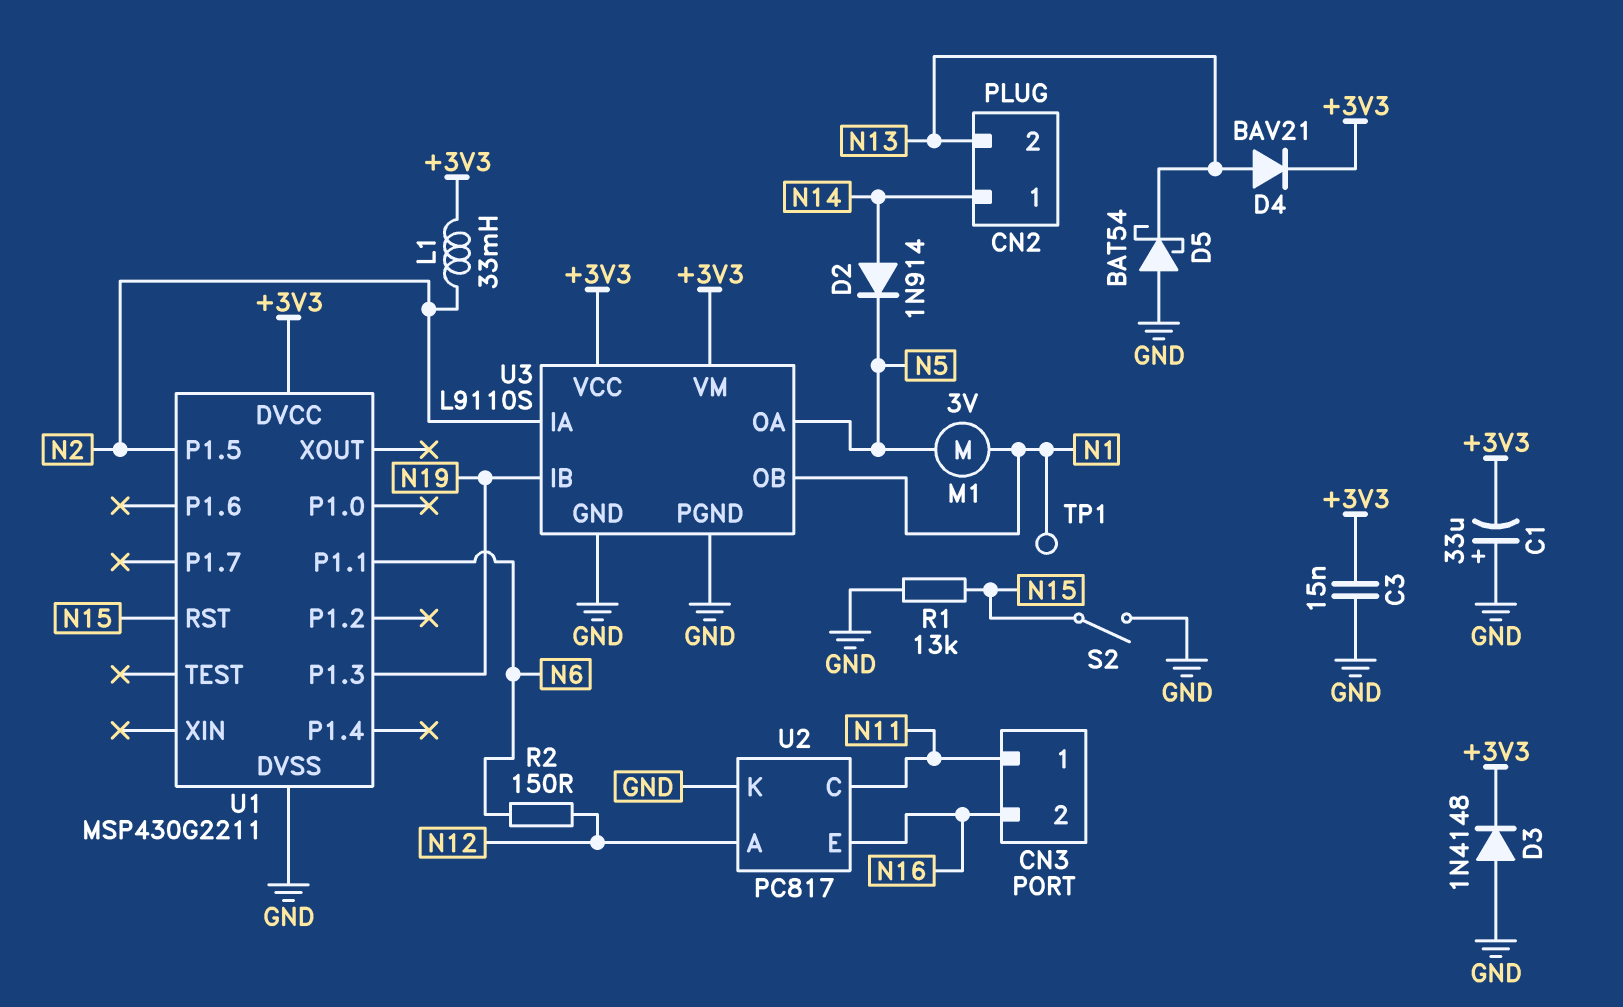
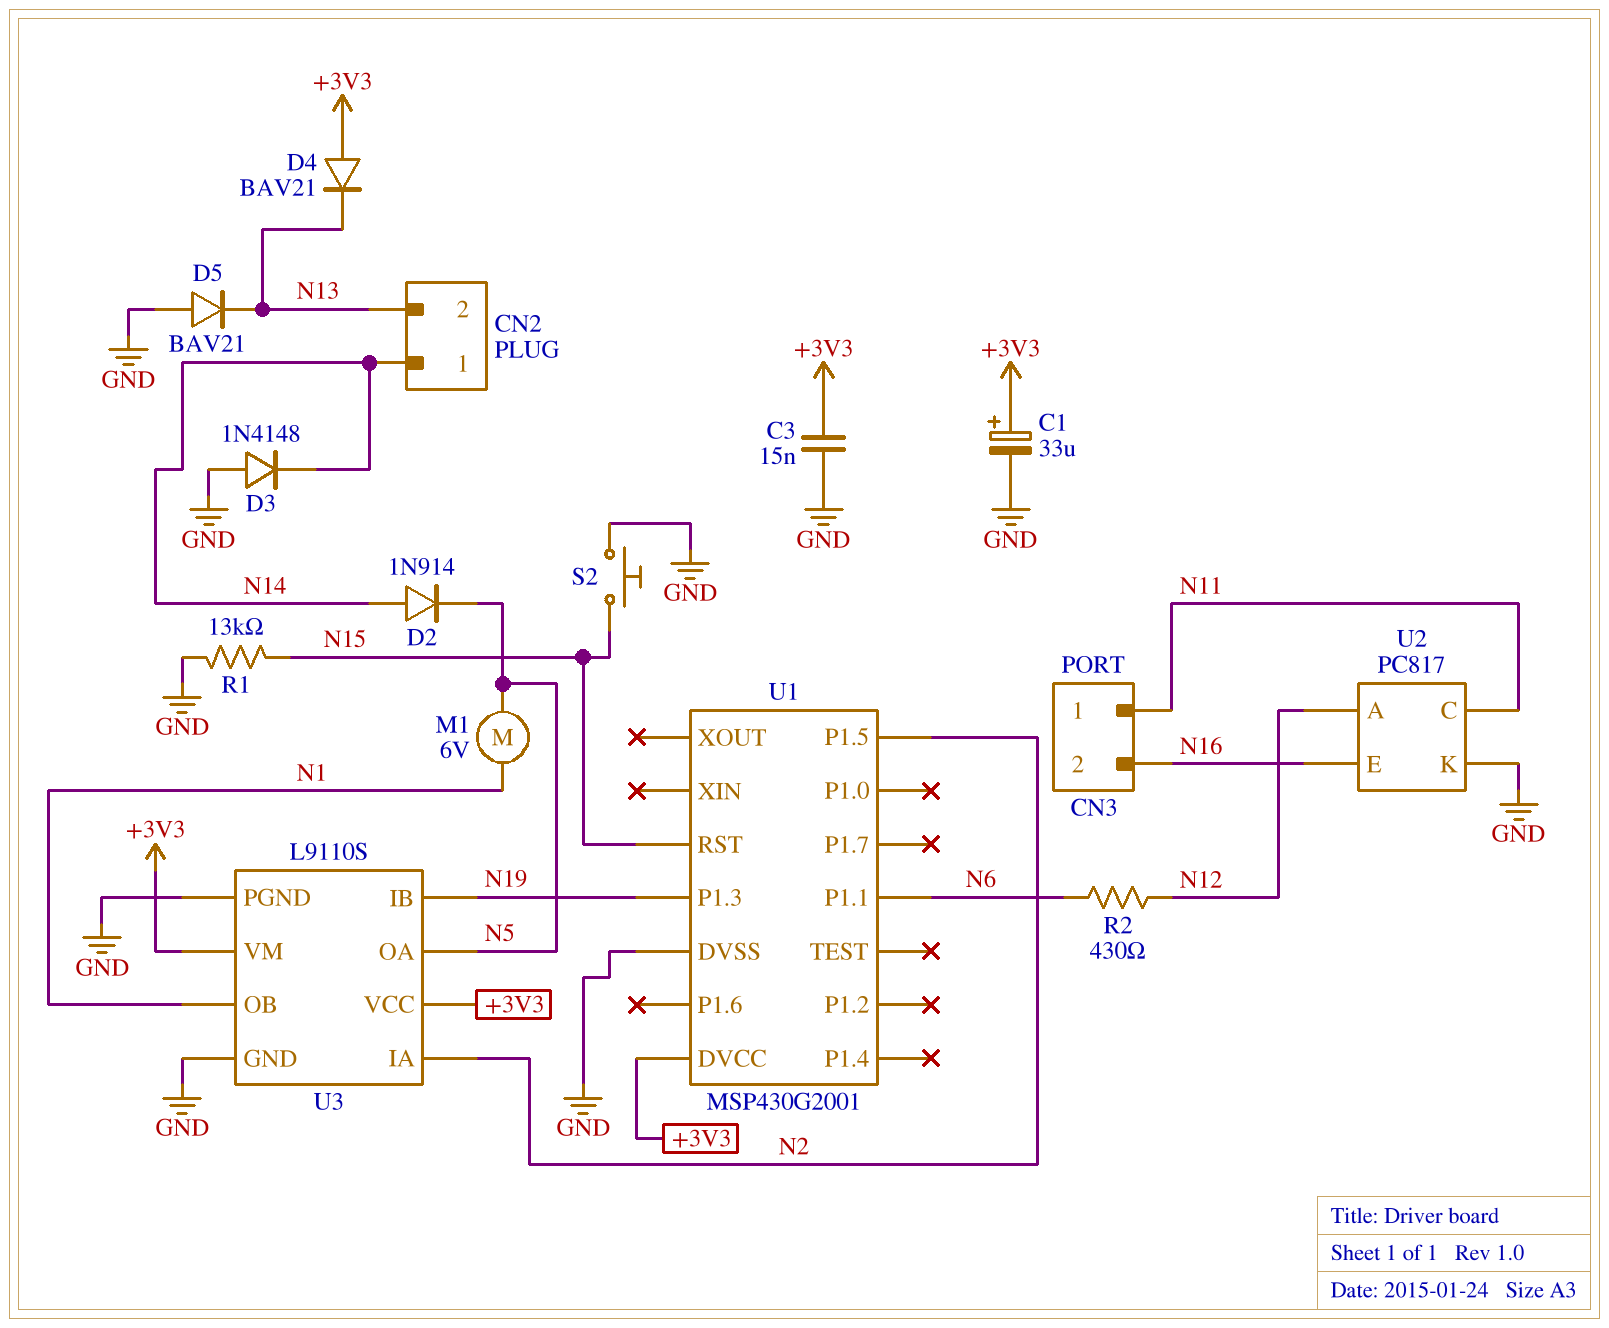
C1: 33uF (plus GND, minus +3V3) -> 33uF (plus +3V3, minus GND)
D3: diode 1N4148 (A GND, K +3V3) -> diode 1N4148 (A GND, K N14)
D4: diode BAV21 (A N13, K +3V3) -> diode BAV21 (A +3V3, K N13)
D5: schottky BAT54 (A GND, K N13) -> diode BAV21 (A GND, K N13)
L1: 33mH (+3V3, N2) -> none
M1: motor 3V (N1, N5) -> motor 6V (N1, N5)
R2: 150 (N6, N12) -> 430 (N6, N12)
S2: switch (GND, N15) -> button (GND, N15)
TP1: test point (N1) -> none
U1: MSP430G2211 -> MSP430G2001

